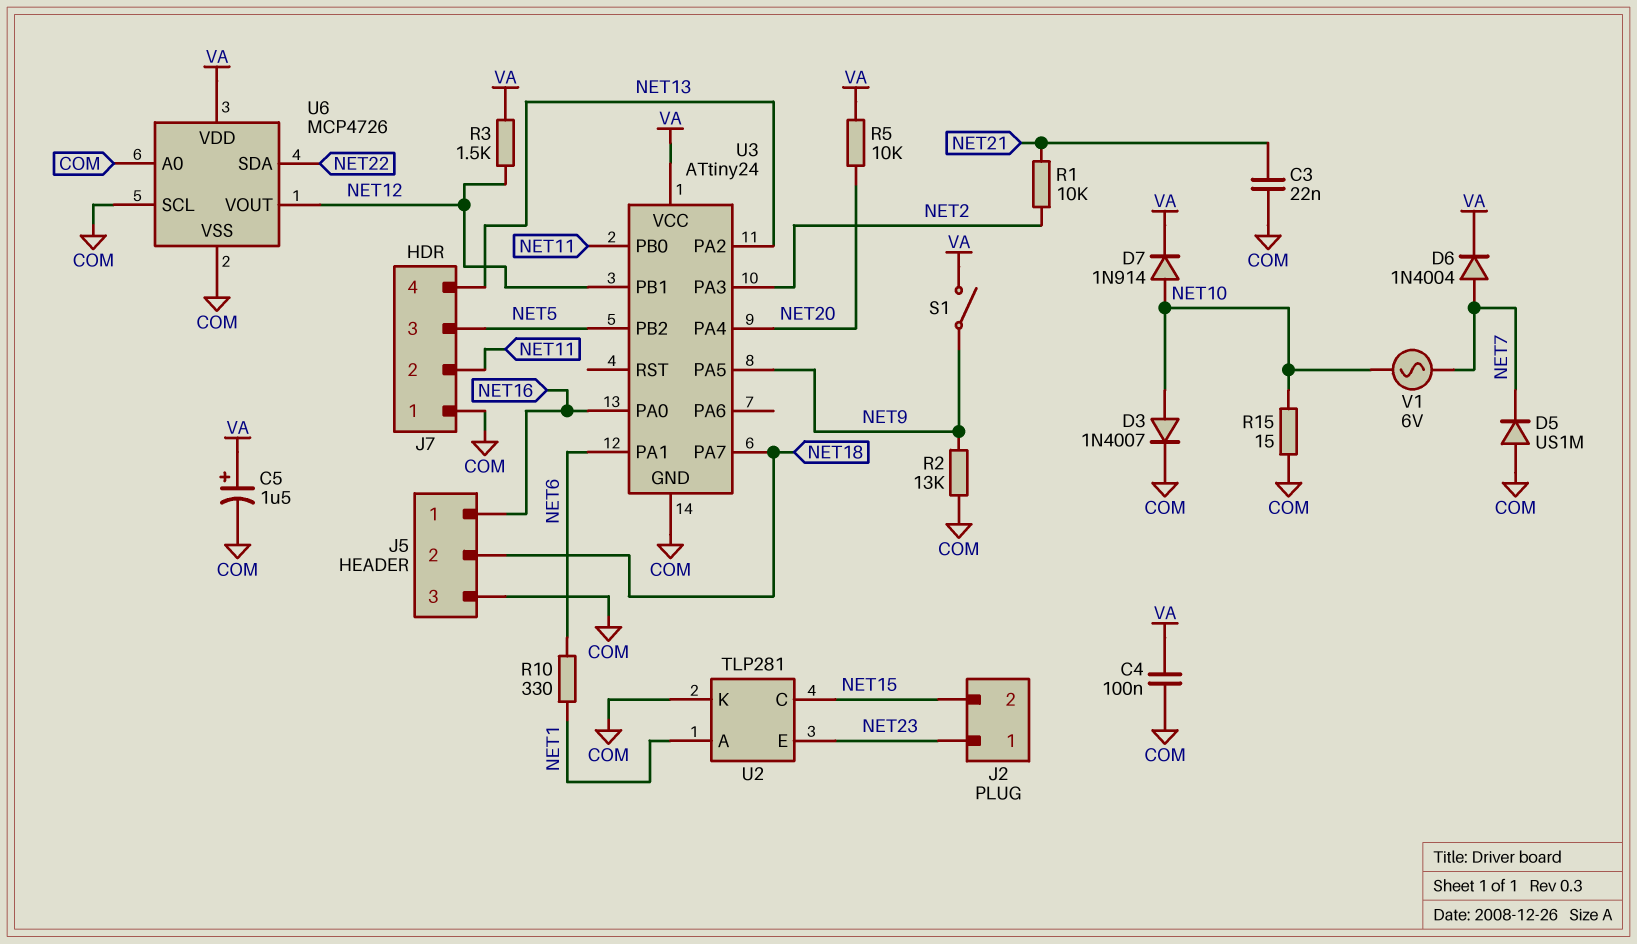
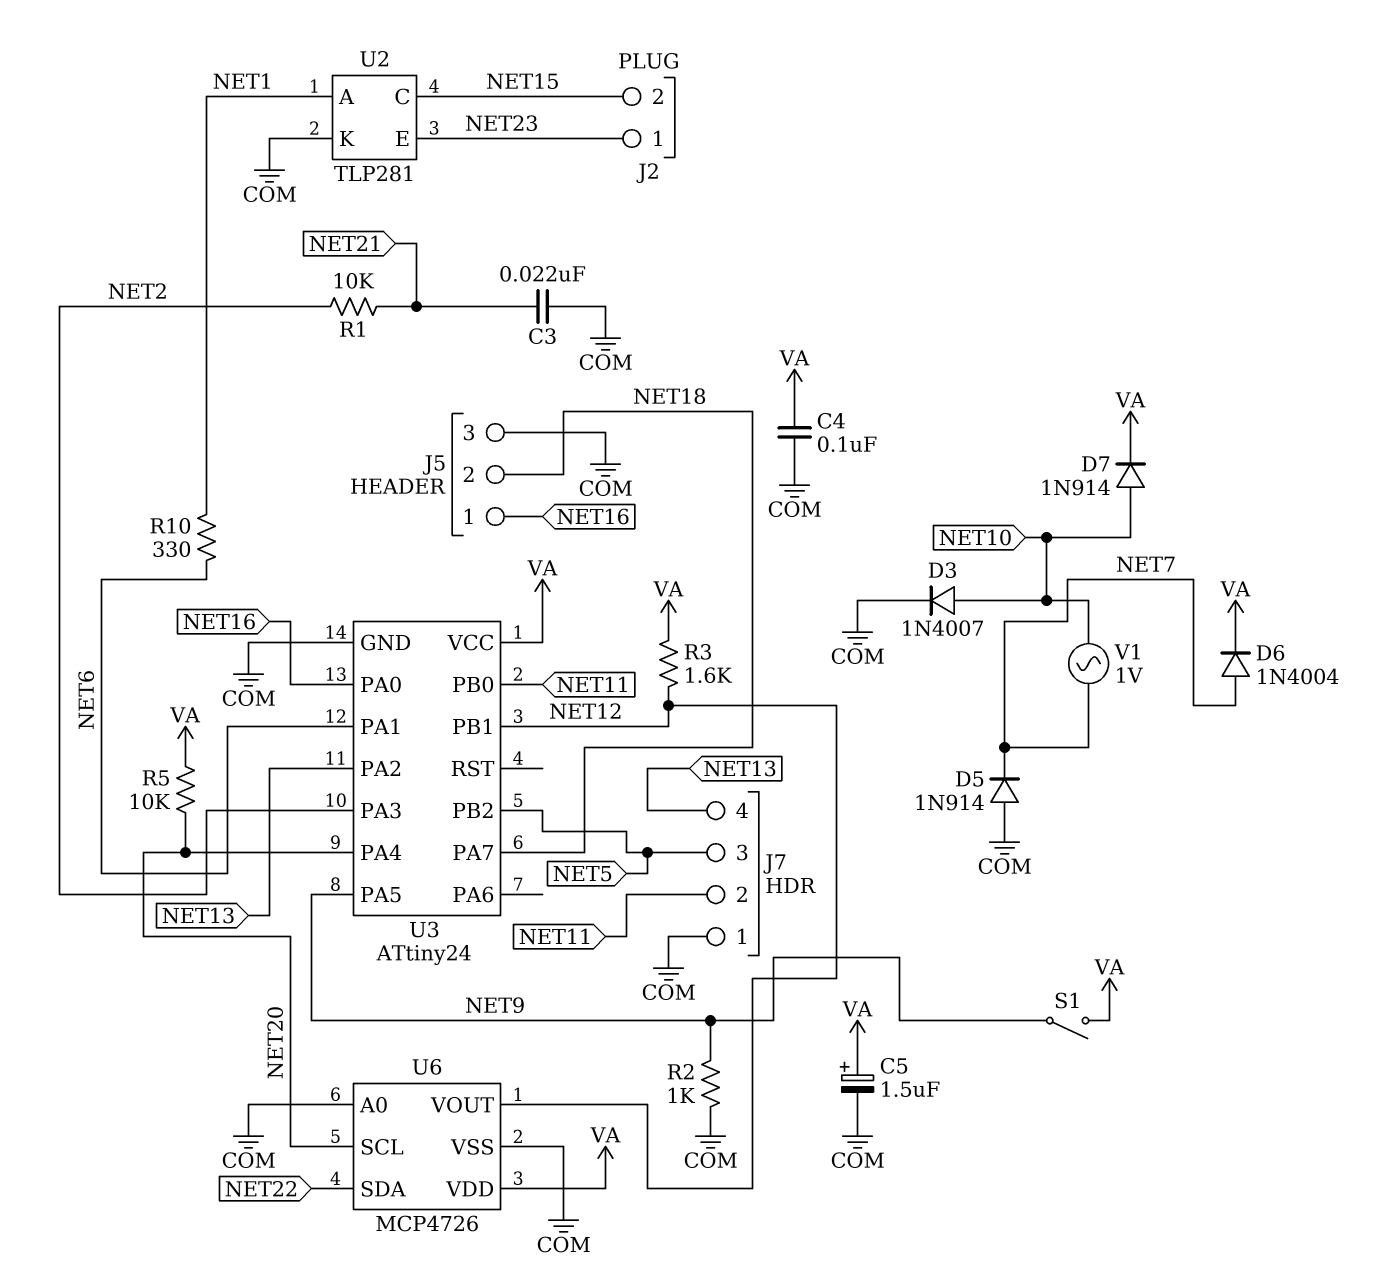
D5: diode US1M (A COM, K NET7) -> diode 1N914 (A COM, K NET7)
R2: 13k (COM, NET9) -> 1k (COM, NET9)
R3: 1.5k (NET12, VA) -> 1.6k (NET12, VA)
R15: 15 (COM, NET10) -> none
U6 pin SCL: COM -> NET20
V1: AC 6V (NET7, NET10) -> AC 1V (NET7, NET10)

